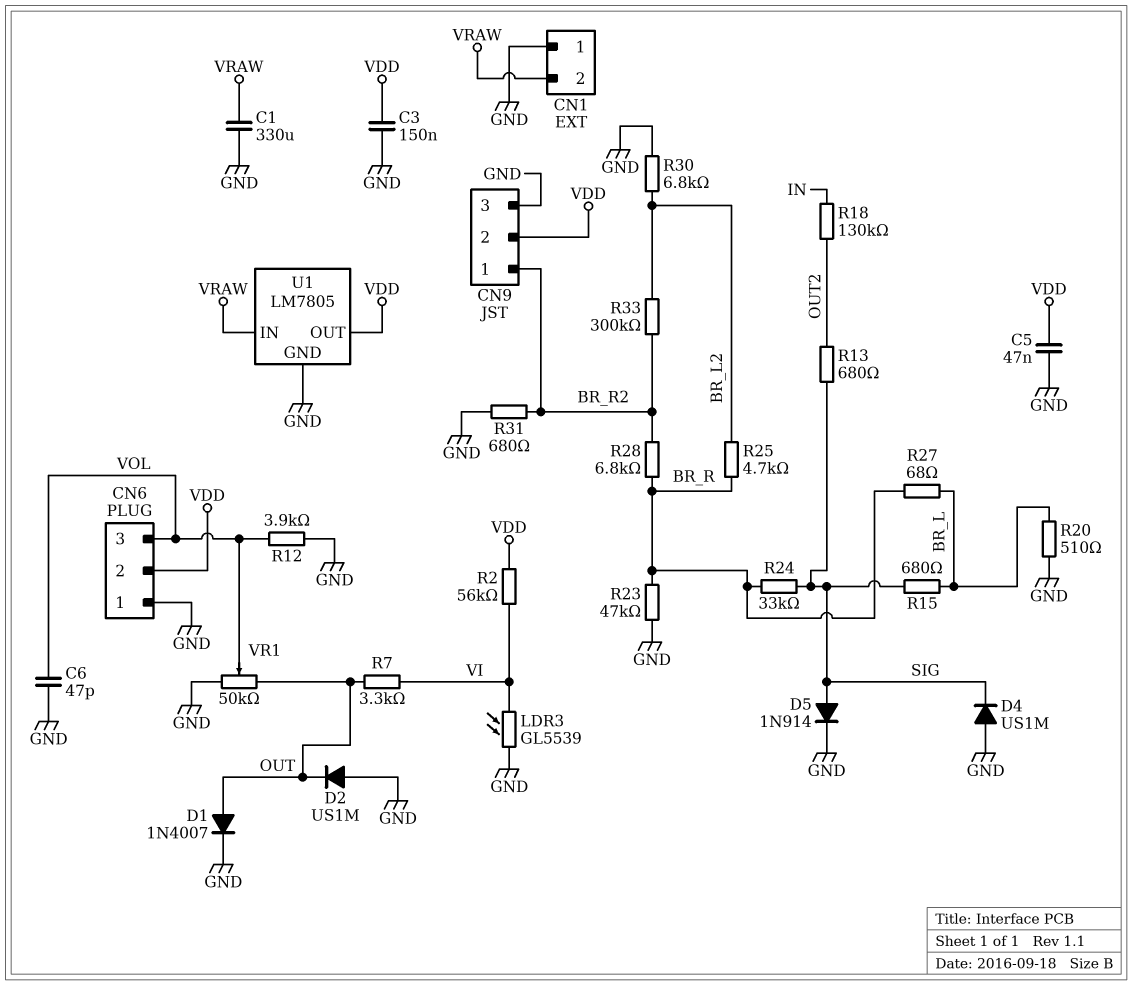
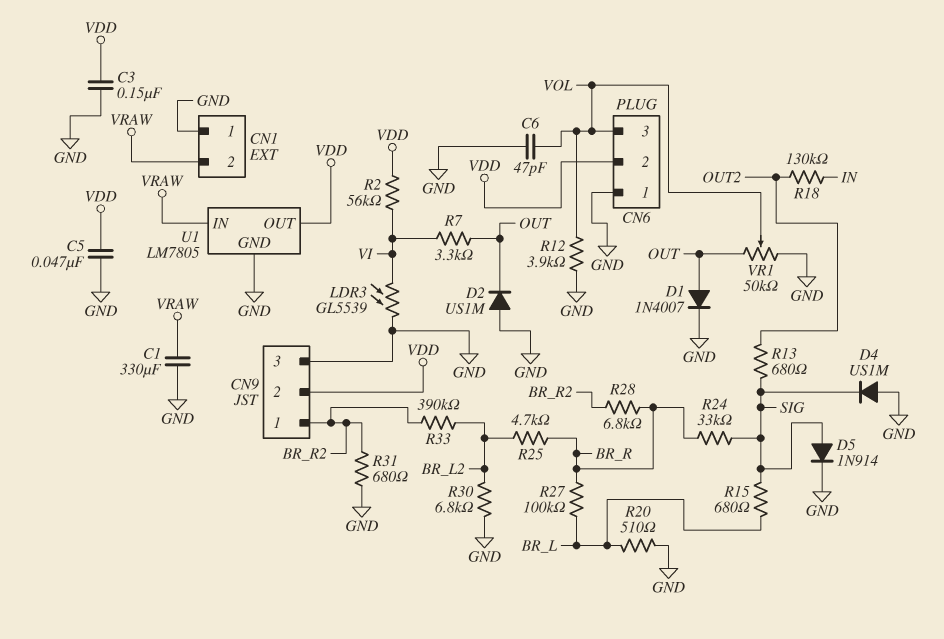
R23: 47k (BR_R, GND) -> none
R27: 68 (BR_L, BR_R) -> 100k (BR_L, BR_R)
R33: 300k (BR_L2, BR_R2) -> 390k (BR_L2, BR_R2)

